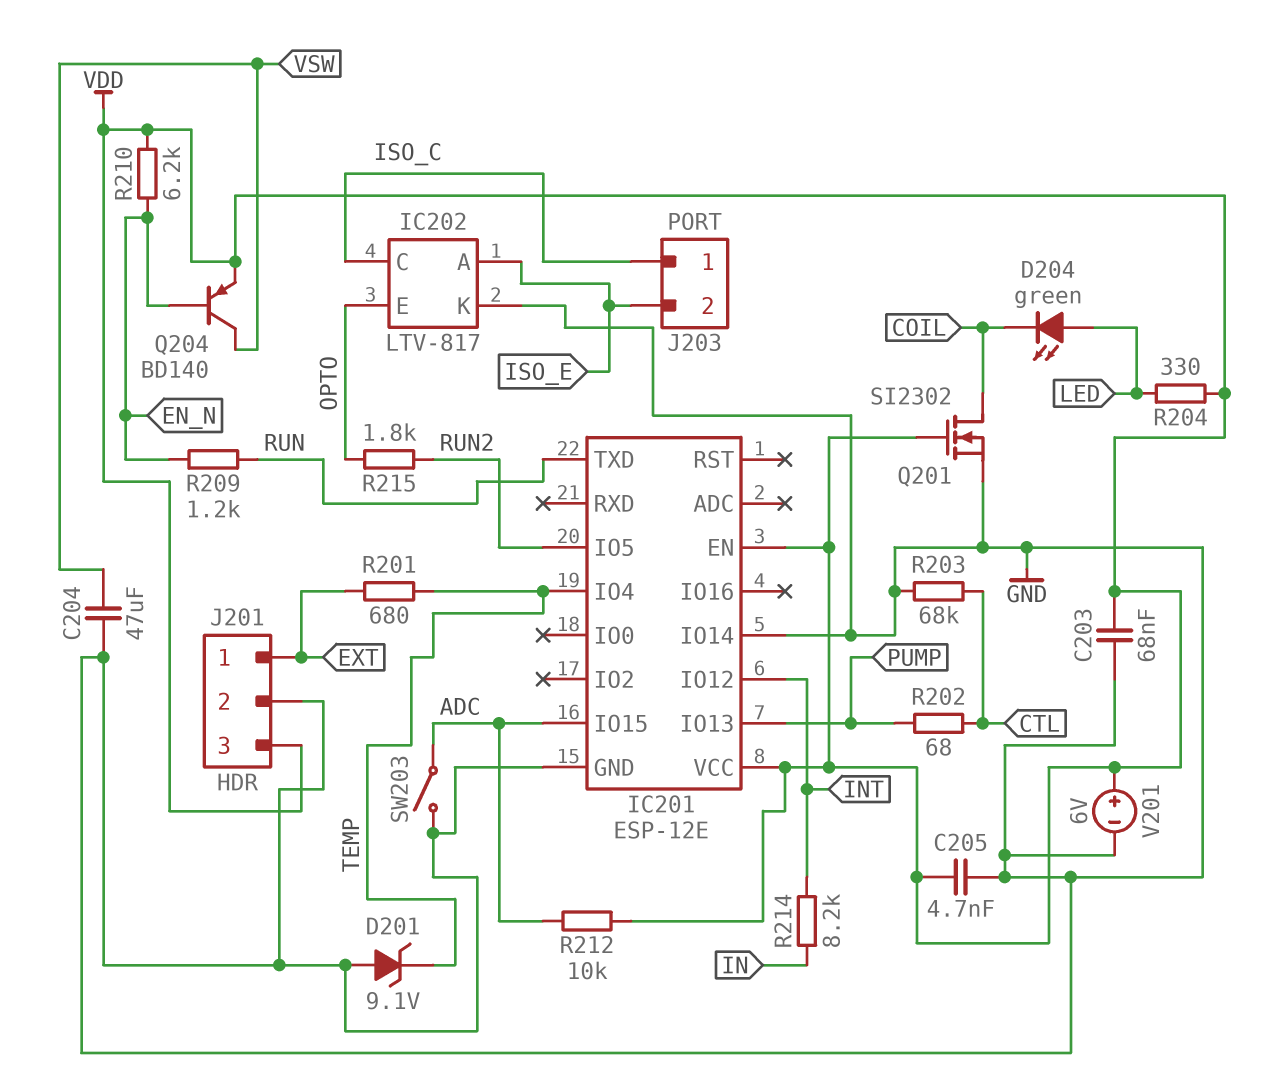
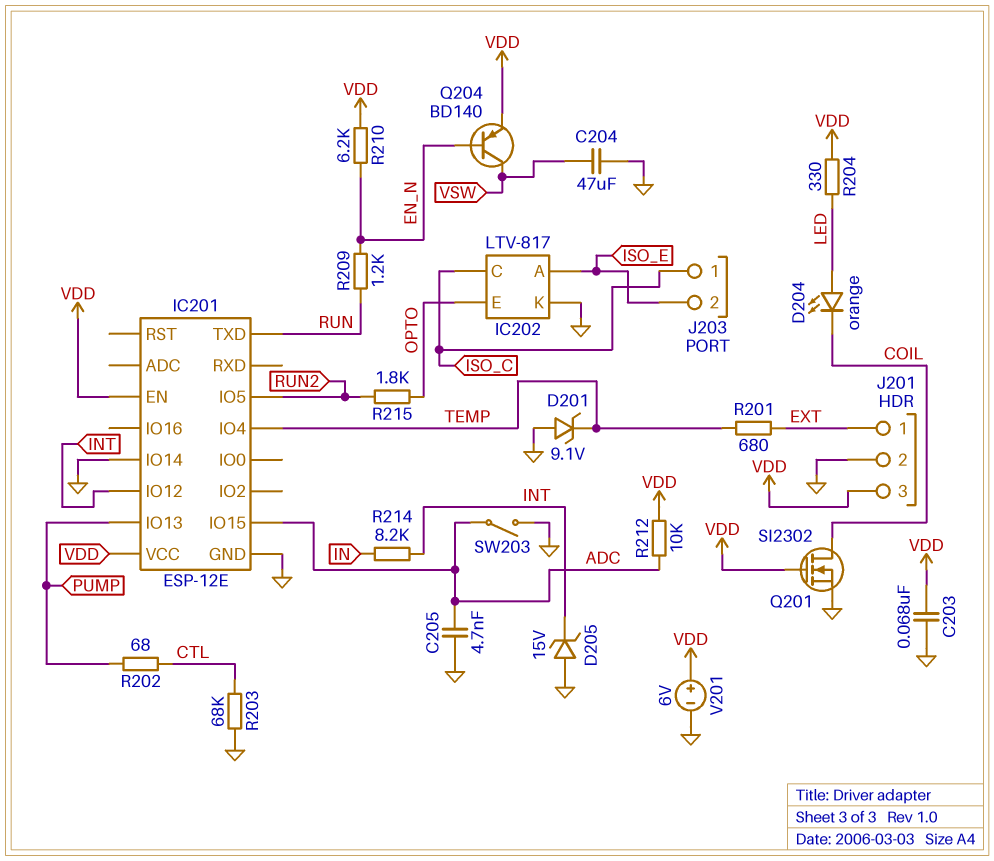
C205: 4.7nF (GND, VDD) -> 4.7nF (ADC, GND)
D204: LED green (A LED, K COIL) -> LED orange (A LED, K COIL)
D205: none -> zener 15V (A GND, K INT)

